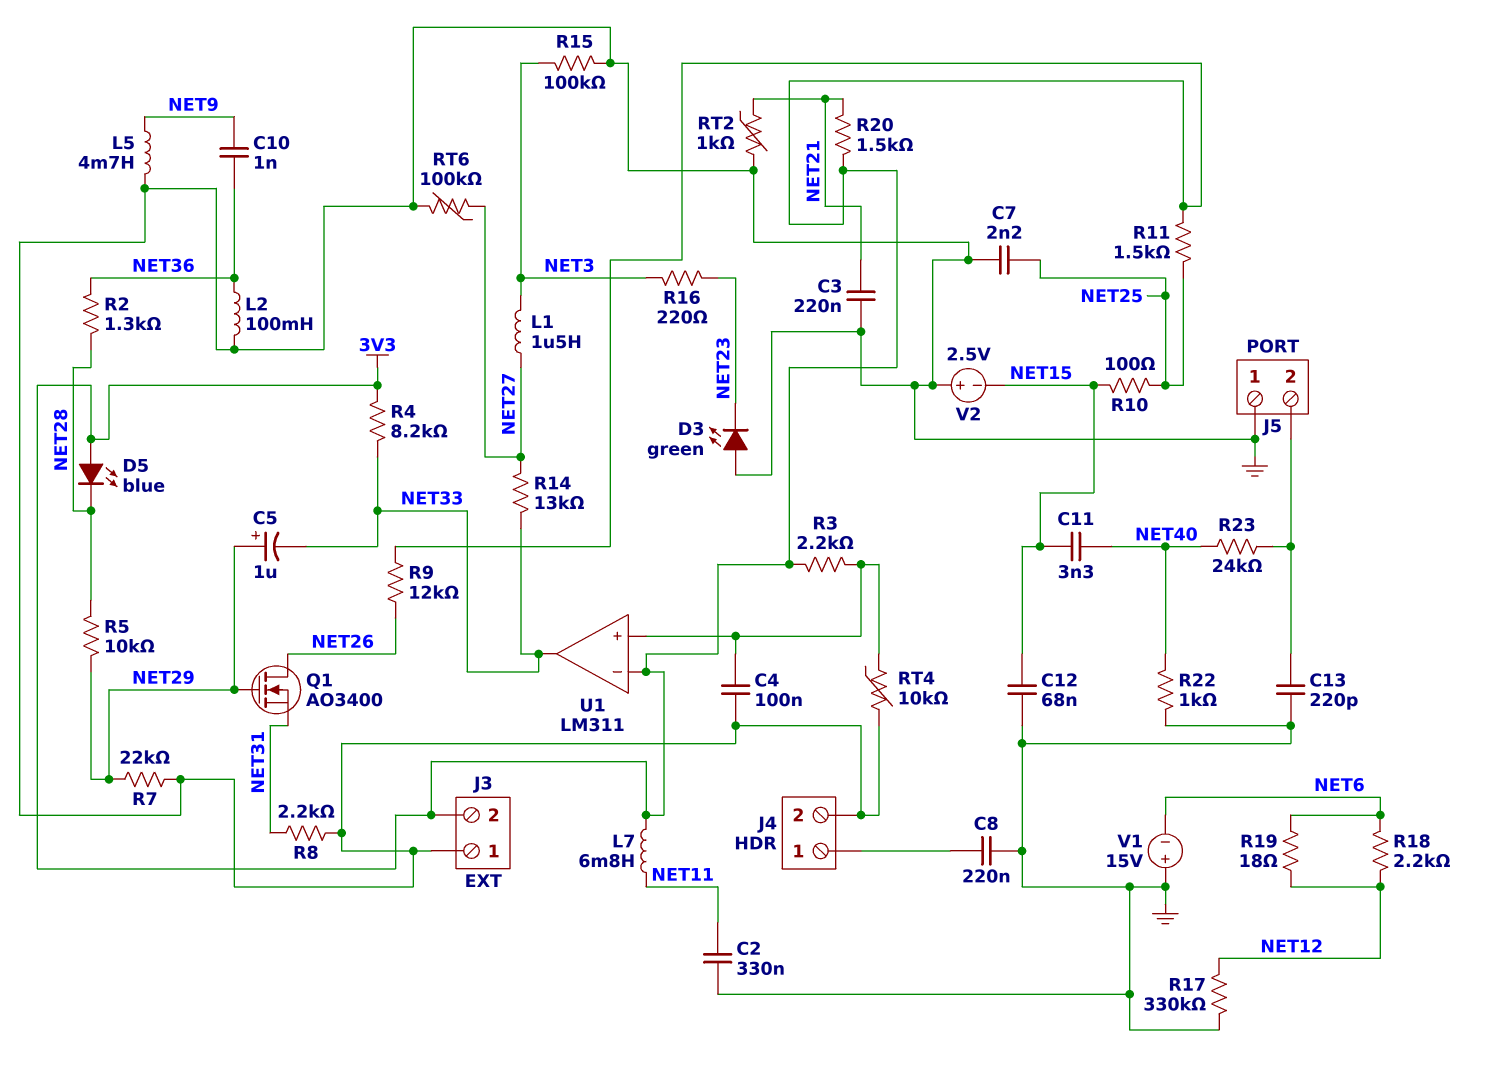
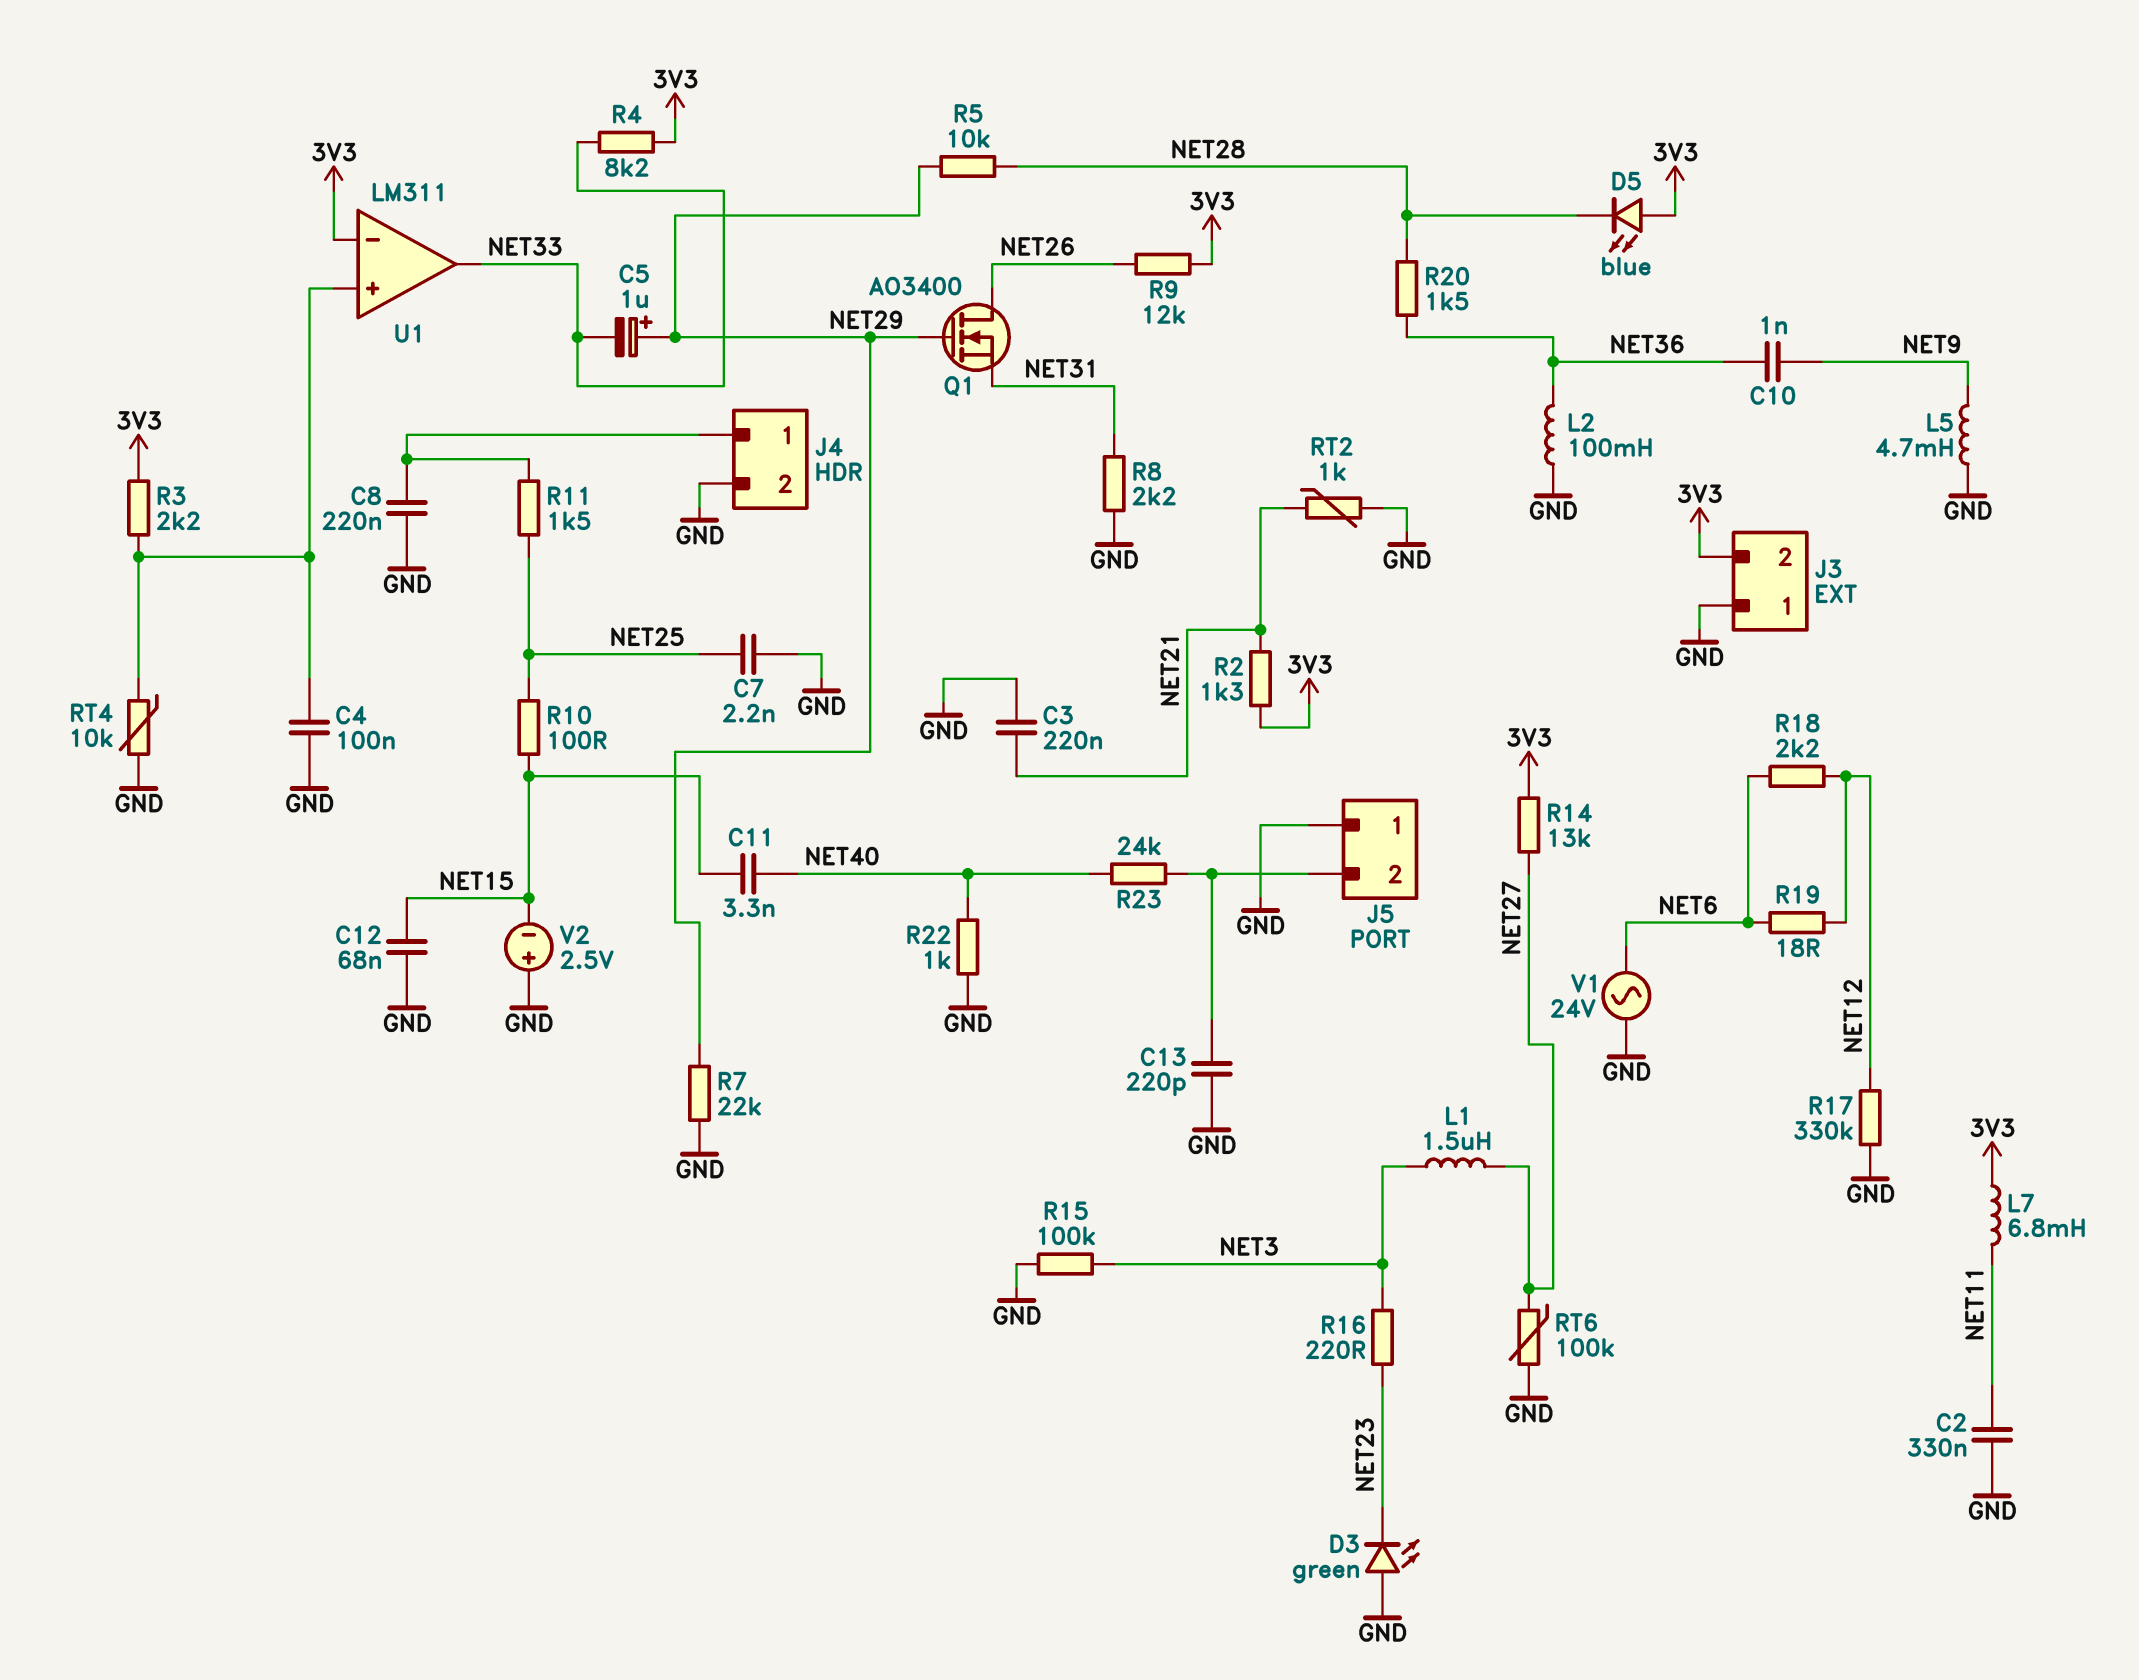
R2: 1.3k (NET28, NET36) -> 1.3k (3V3, NET21)
R11: 1.5k (3V3, NET25) -> 1.5k (J4/1, NET25)
R14: 13k (NET27, NET33) -> 13k (3V3, NET27)
R20: 1.5k (3V3, NET21) -> 1.5k (NET28, NET36)
V1: 15V (plus GND, minus NET6) -> AC 24V (GND, NET6)

